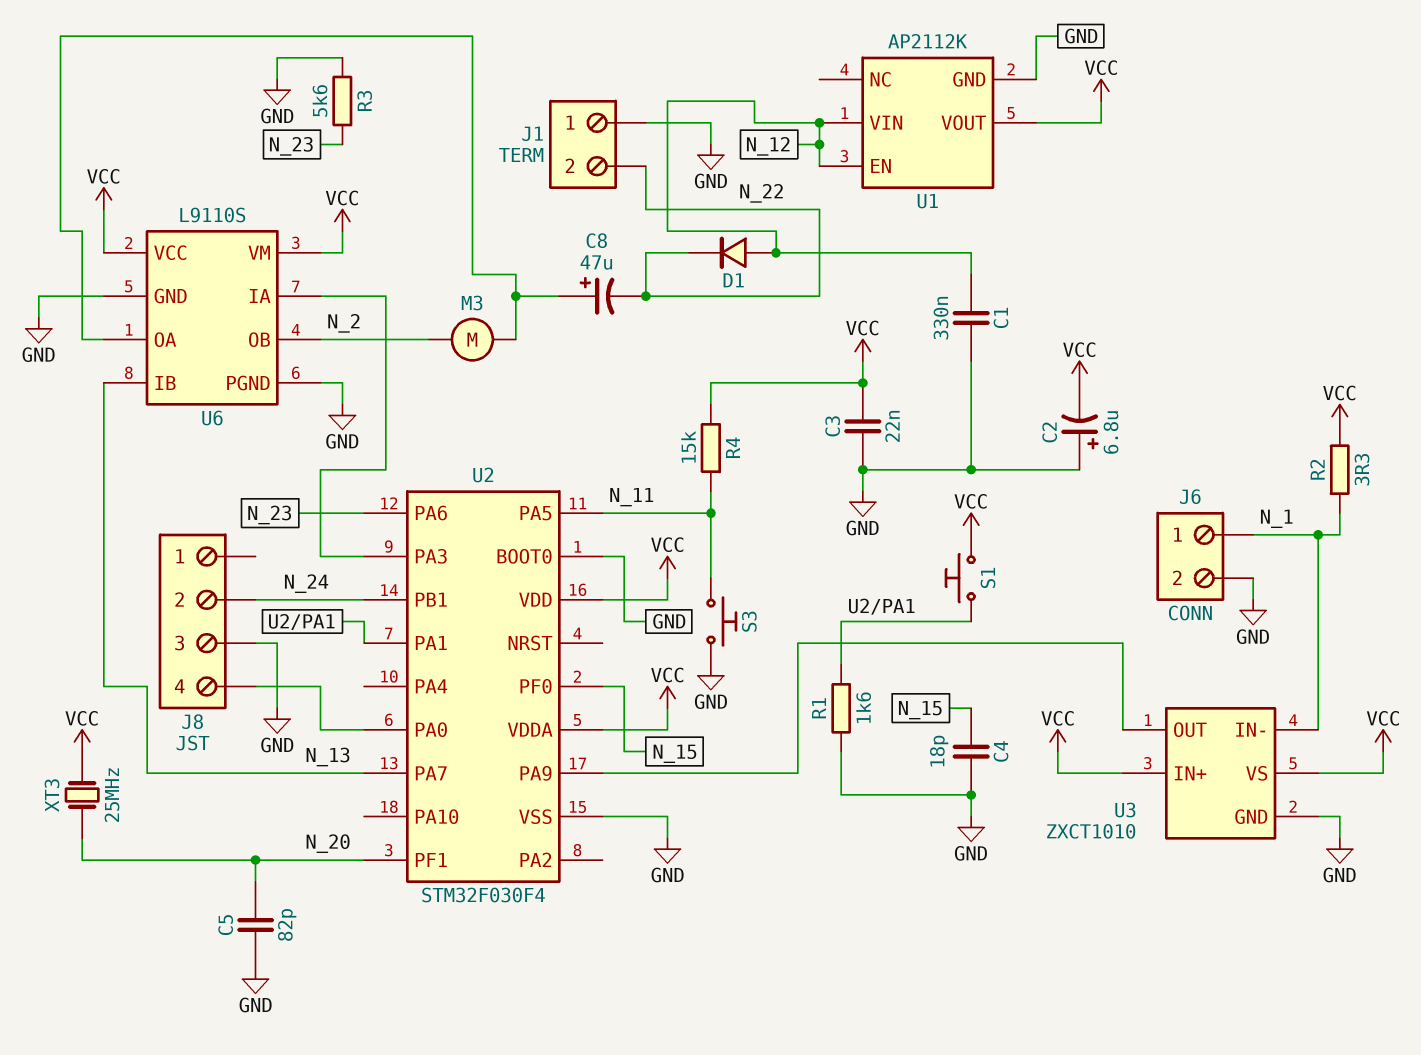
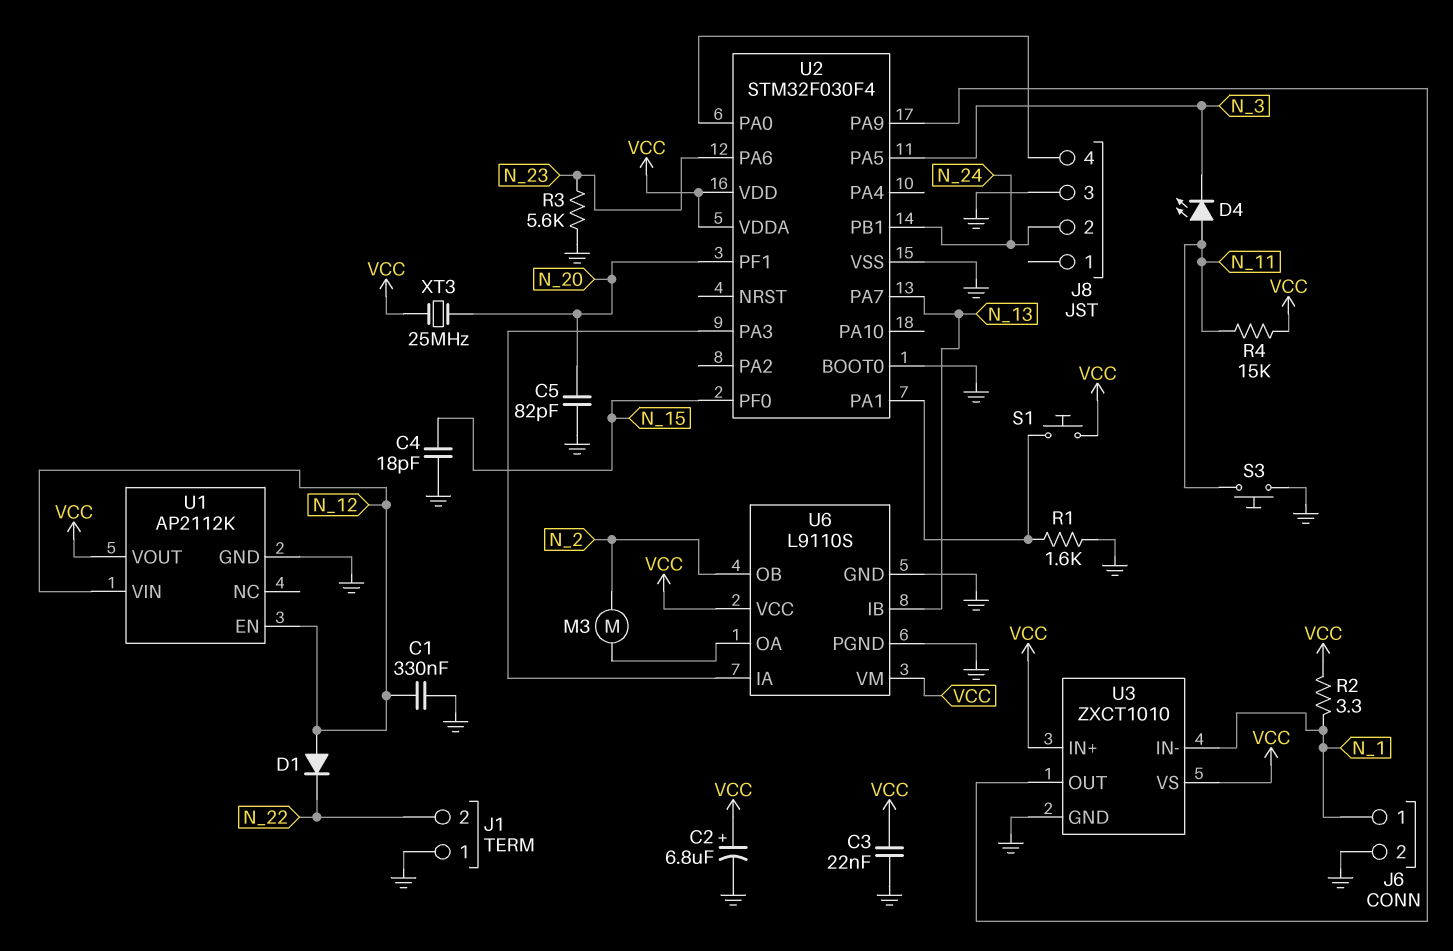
C2: 6.8uF (plus GND, minus VCC) -> 6.8uF (plus VCC, minus GND)
C8: 47uF (plus U6/OA, minus N_22) -> none
D4: none -> LED (A N_11, K N_3)
U2 pin PA5: N_11 -> N_3

